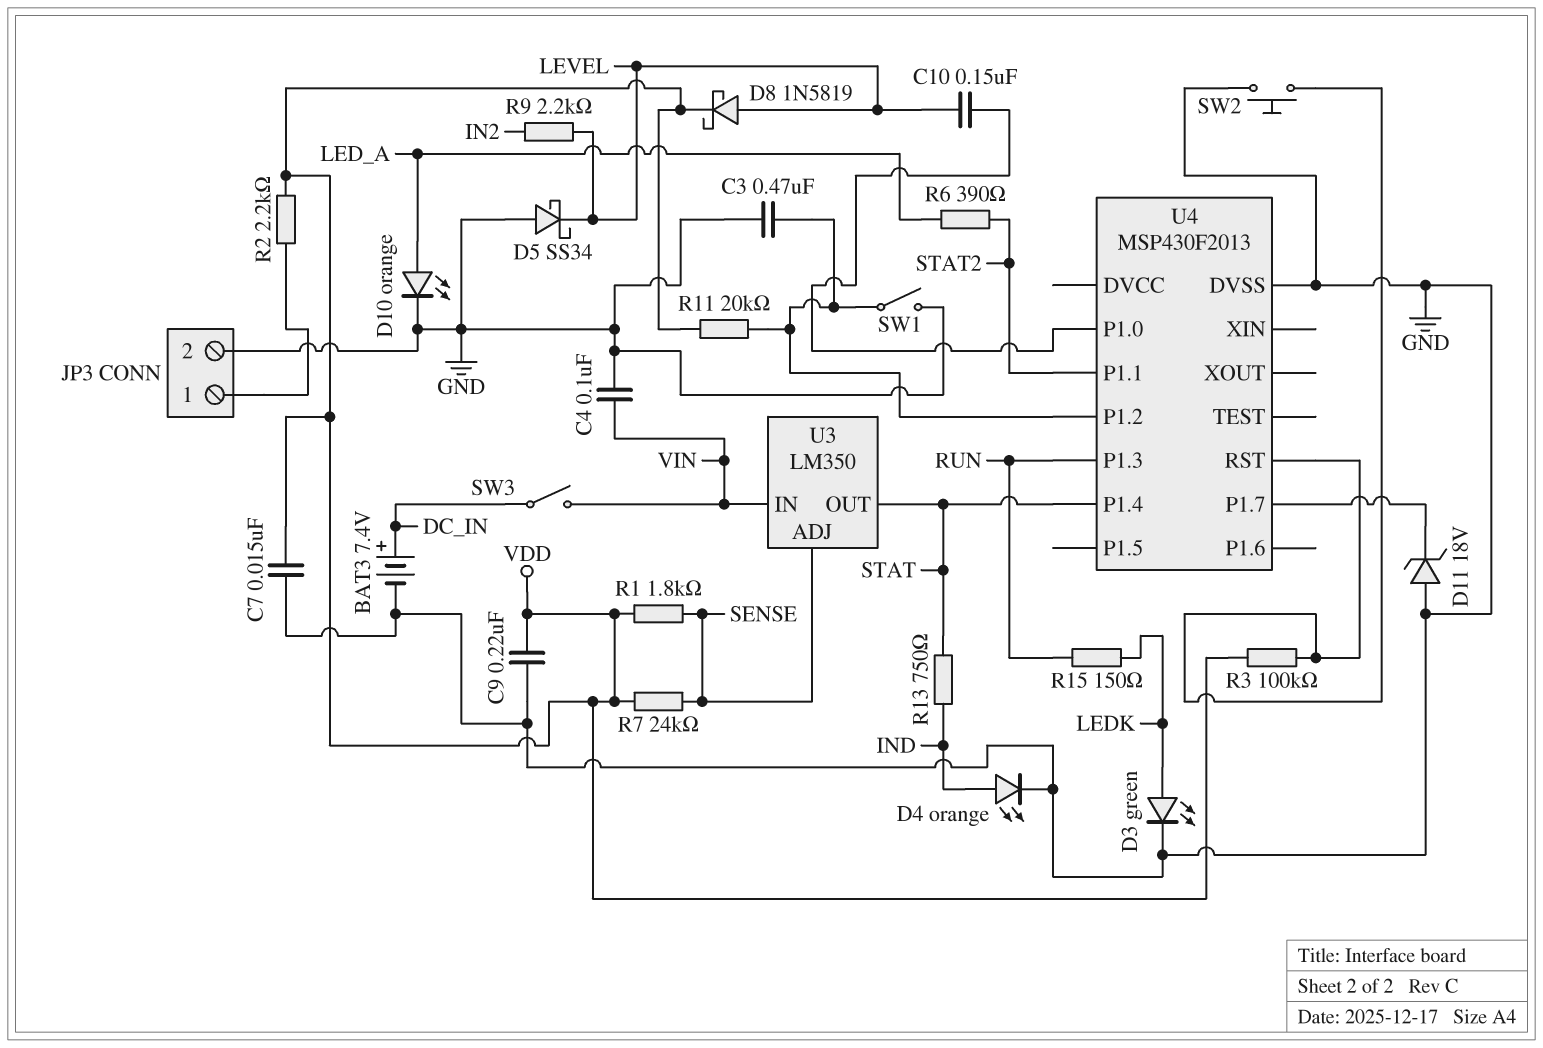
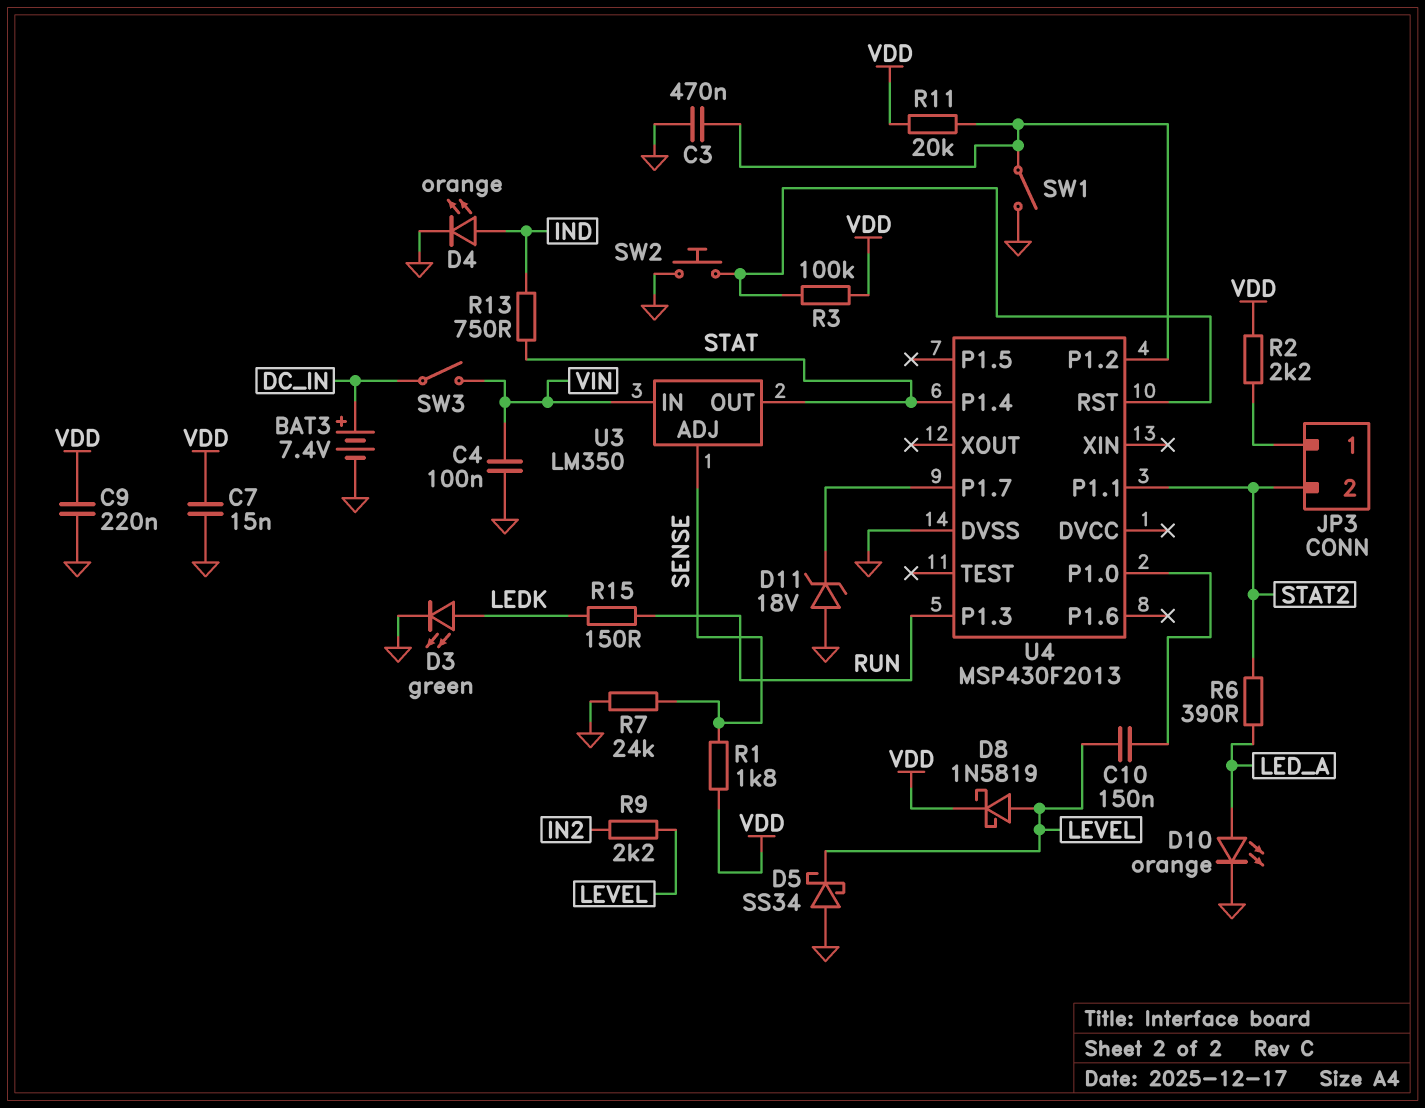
JP3 pin 2: GND -> STAT2
R7: 24k (SENSE, VDD) -> 24k (GND, SENSE)

